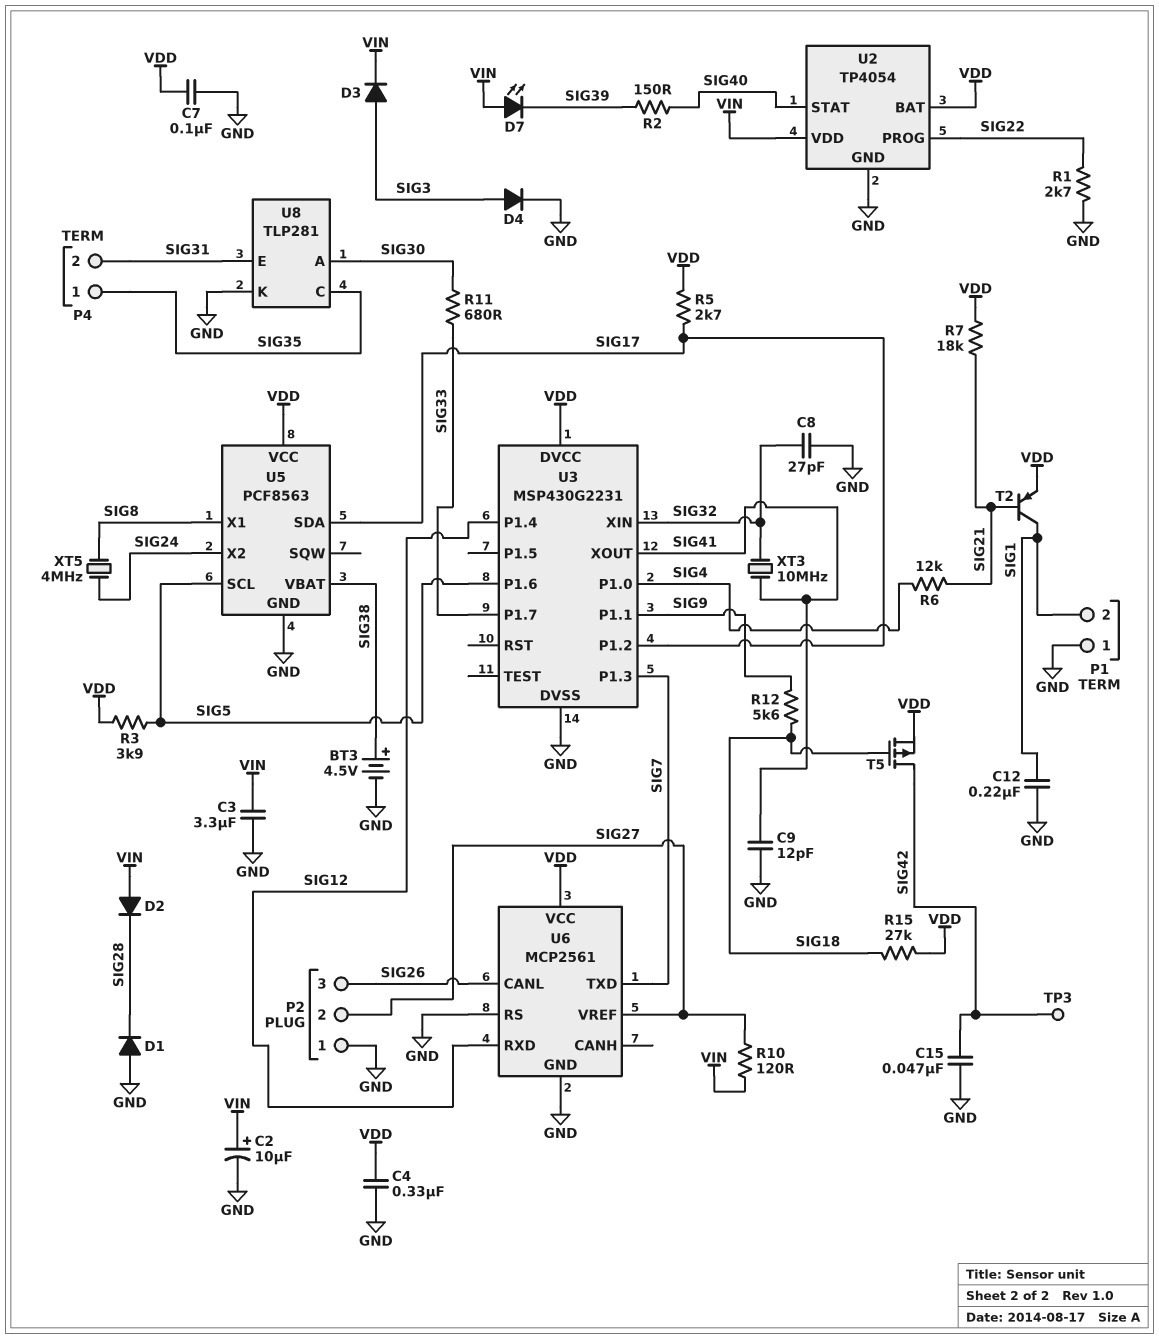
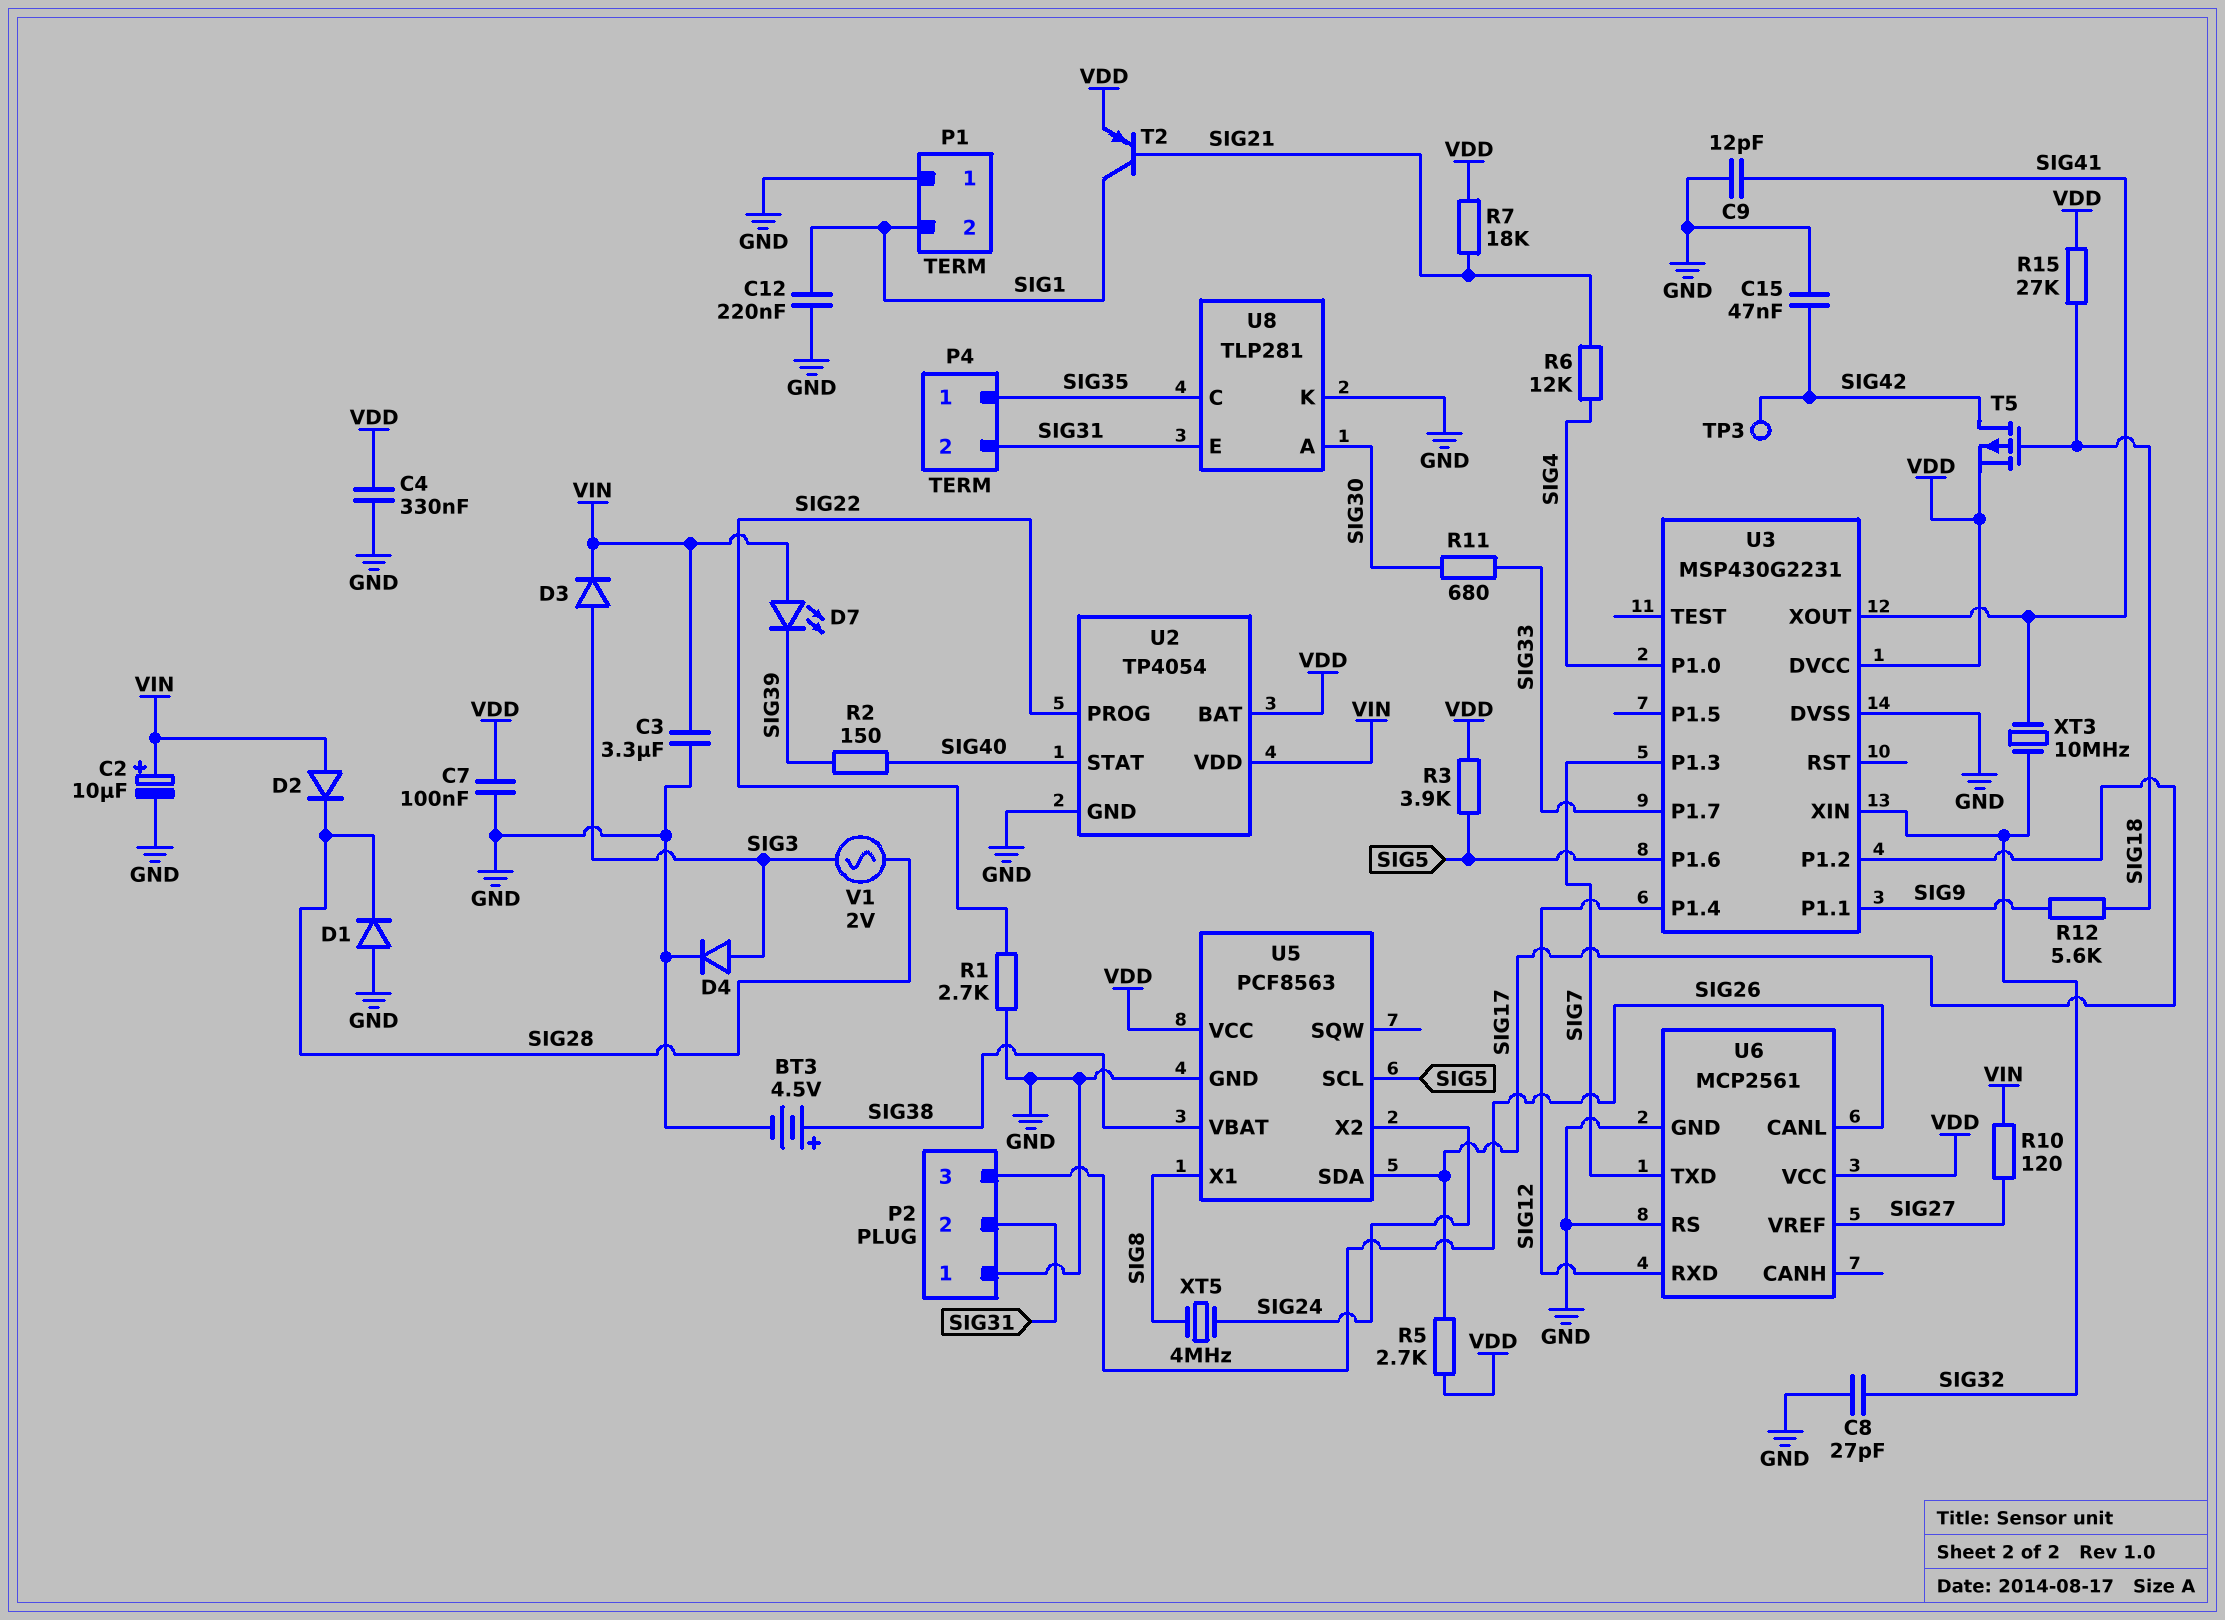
P2 pin 2: SIG27 -> SIG31
V1: none -> AC 2V (SIG3, SIG28)

